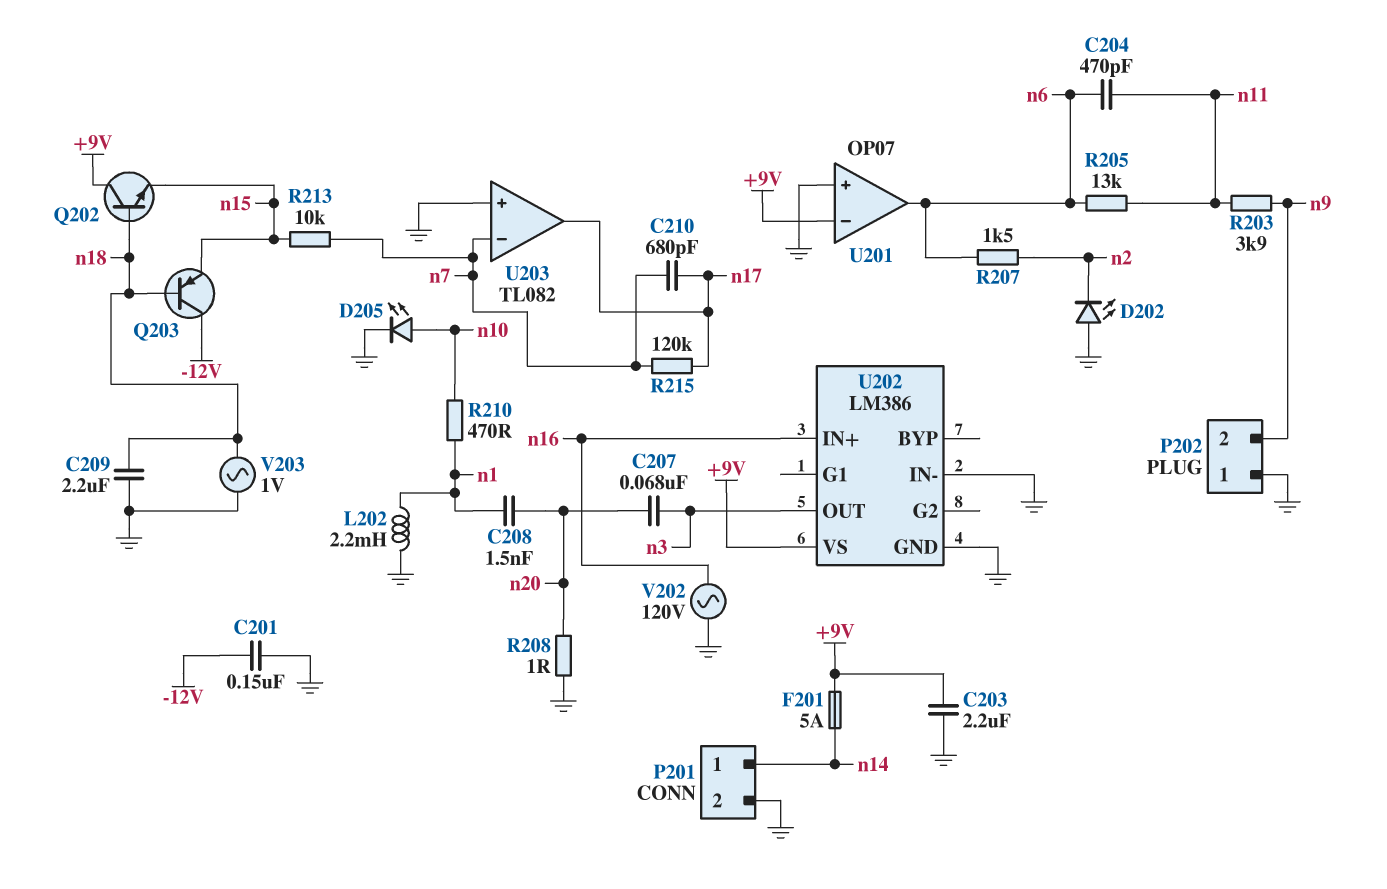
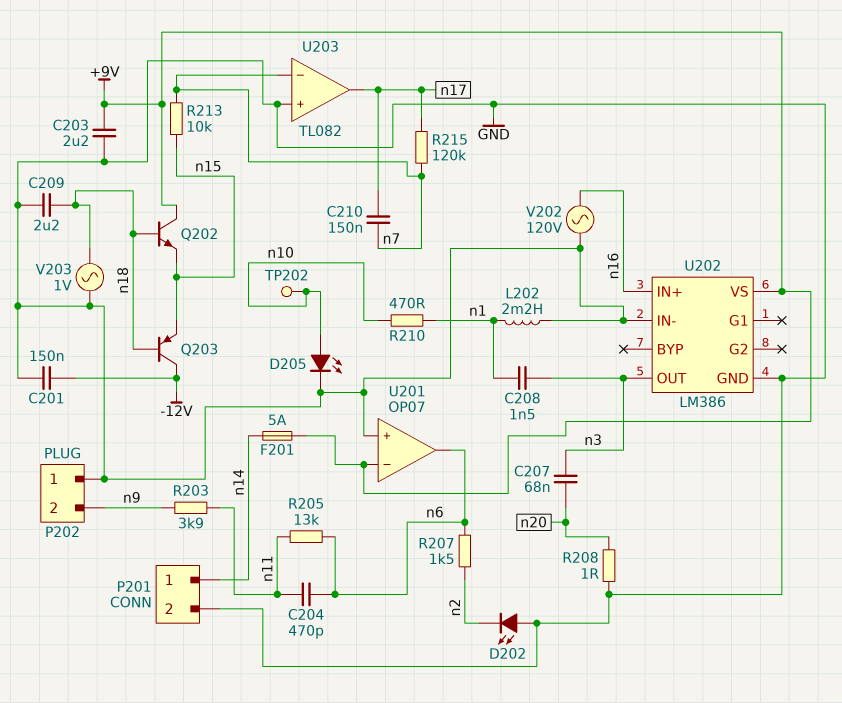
C208: 1.5nF (n1, n20) -> 1.5nF (n1, n3)
C210: 680pF (n7, n17) -> 150nF (n7, n17)
TP202: none -> test point (n10)

